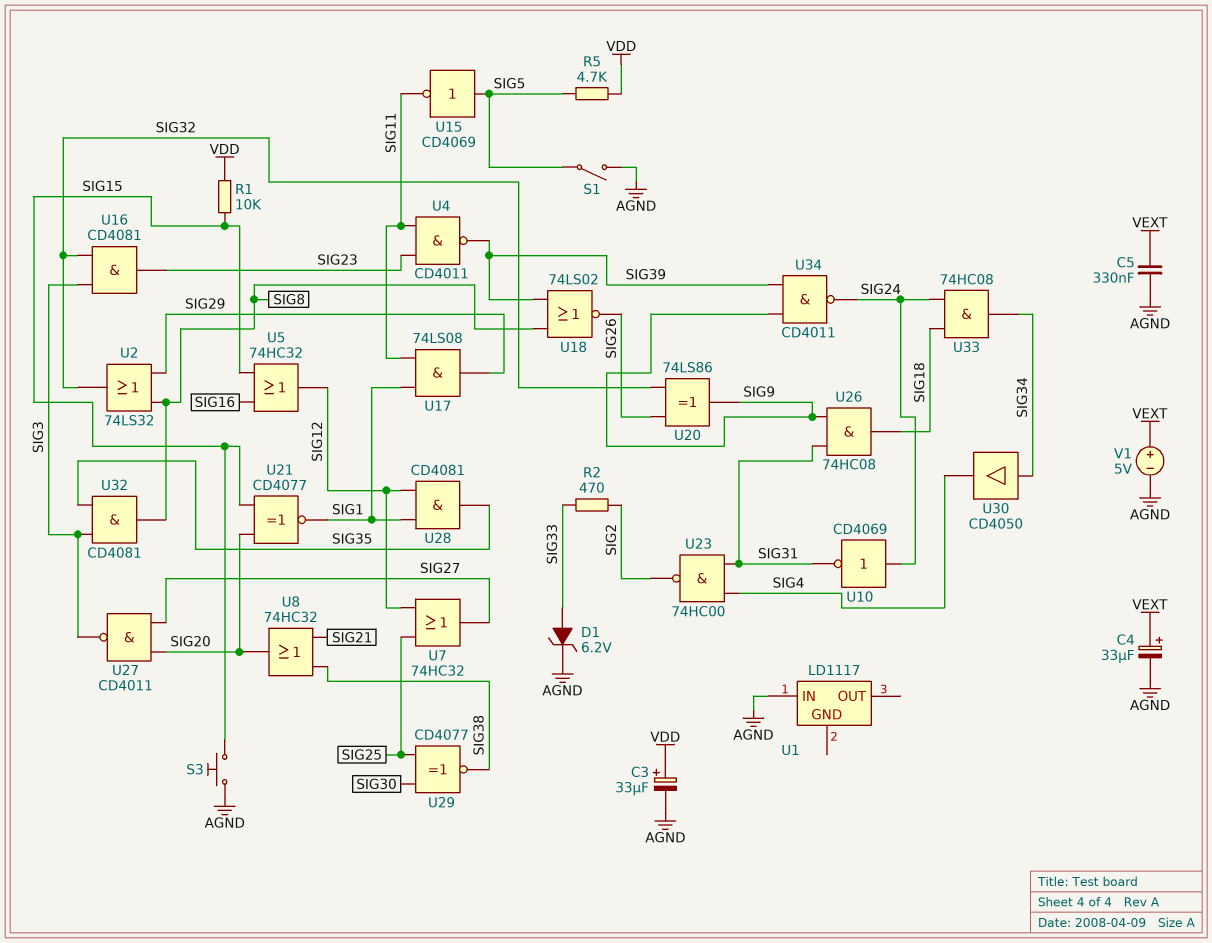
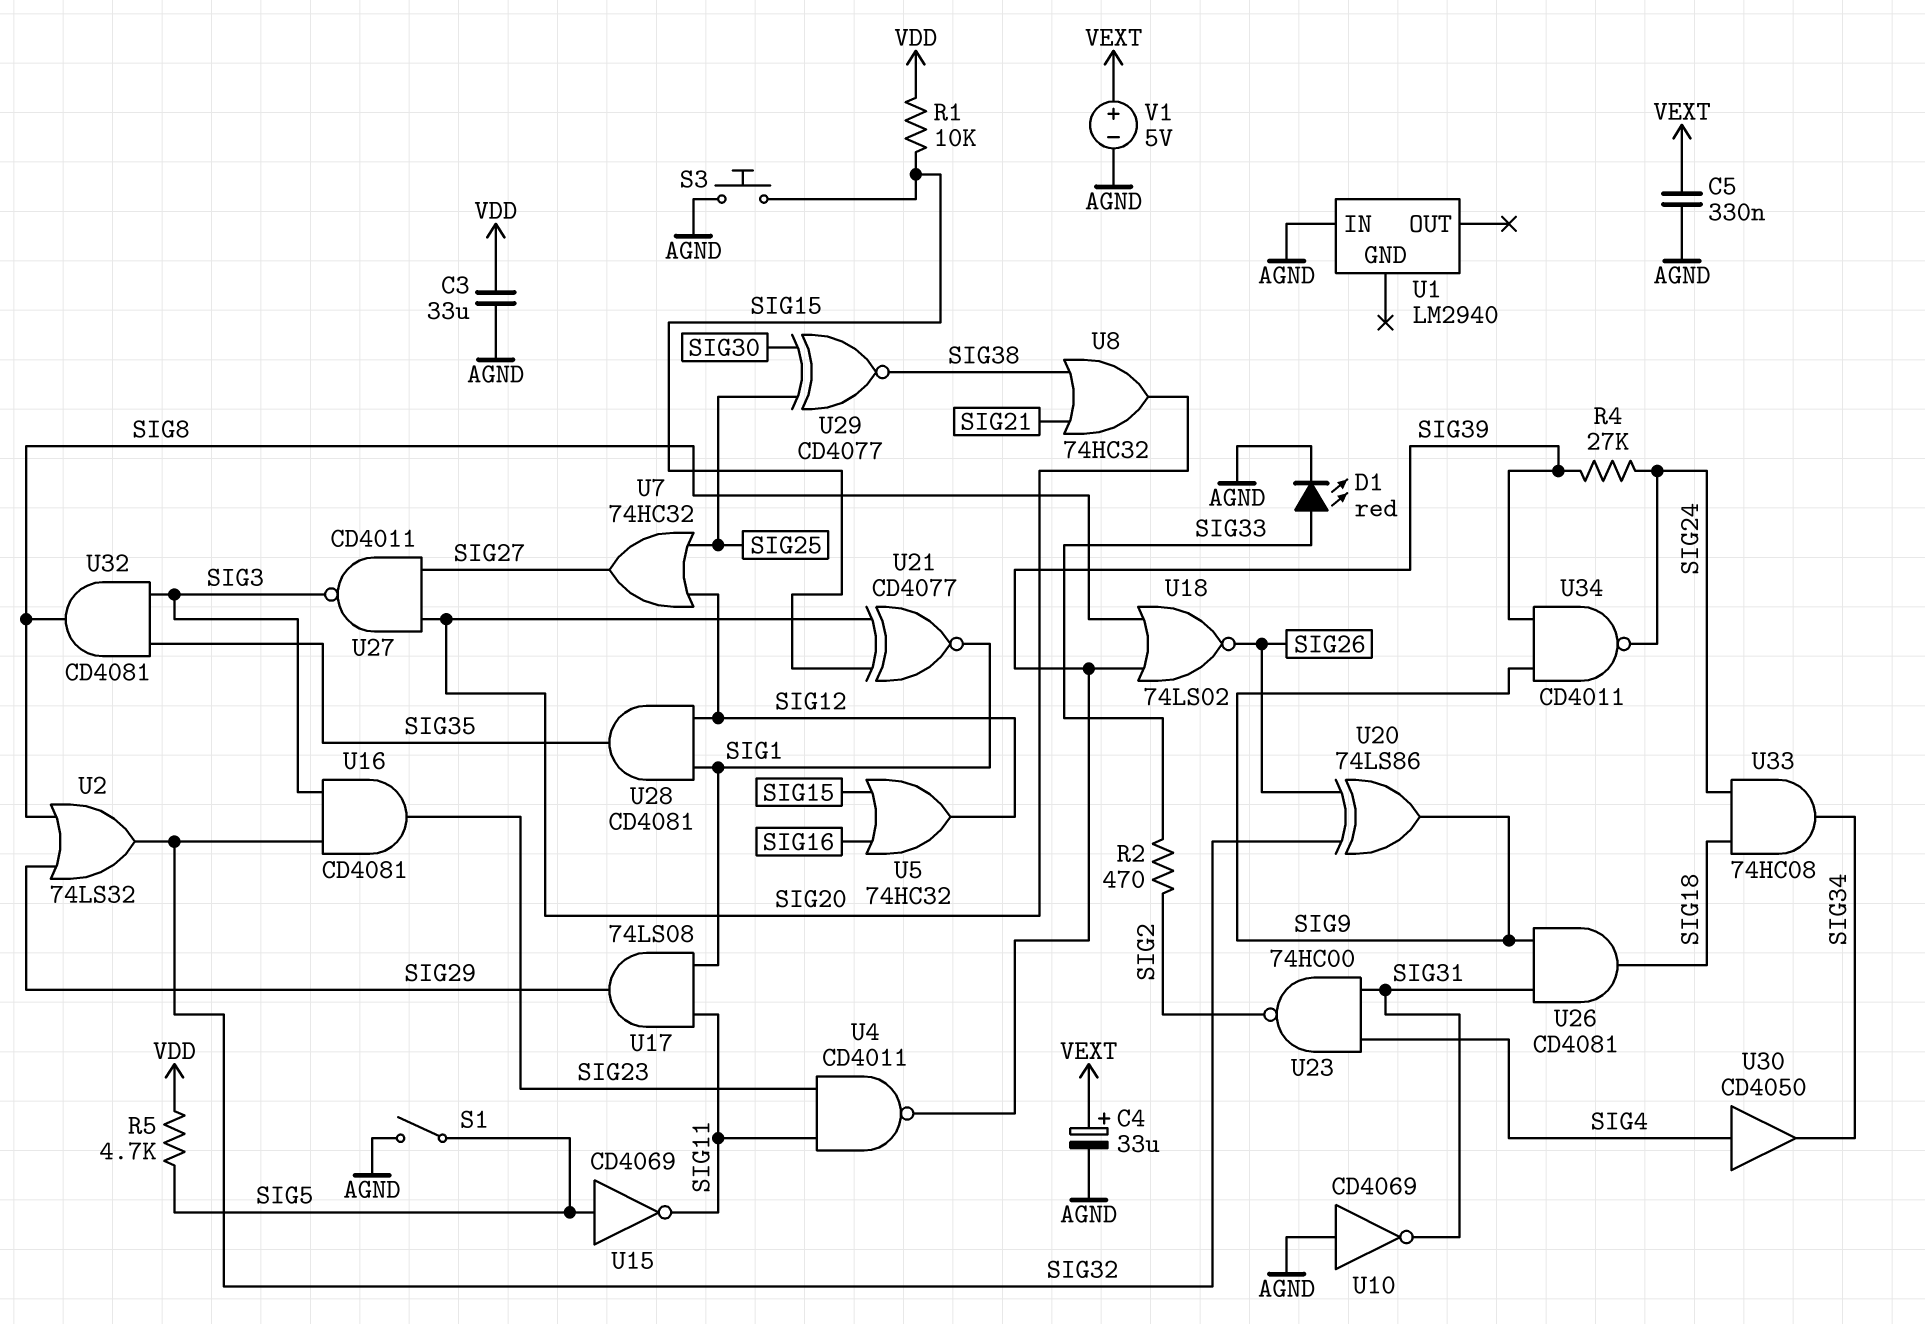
C3: 33uF (plus VDD, minus AGND) -> 33uF (AGND, VDD)
D1: zener 6.2V (A SIG33, K AGND) -> LED red (A SIG33, K AGND)
R4: none -> 27k (SIG24, SIG39)
U1: LD1117 -> LM2940
U10: NOT CD4069 (in SIG24, out SIG31) -> NOT CD4069 (in AGND, out SIG31)
U26: AND 74HC08 (in SIG9, in SIG31, out SIG18) -> AND CD4081 (in SIG9, in SIG31, out SIG18)
U30: buffer CD4050 (in SIG34, out SIG4) -> buffer CD4050 (in SIG4, out SIG34)

